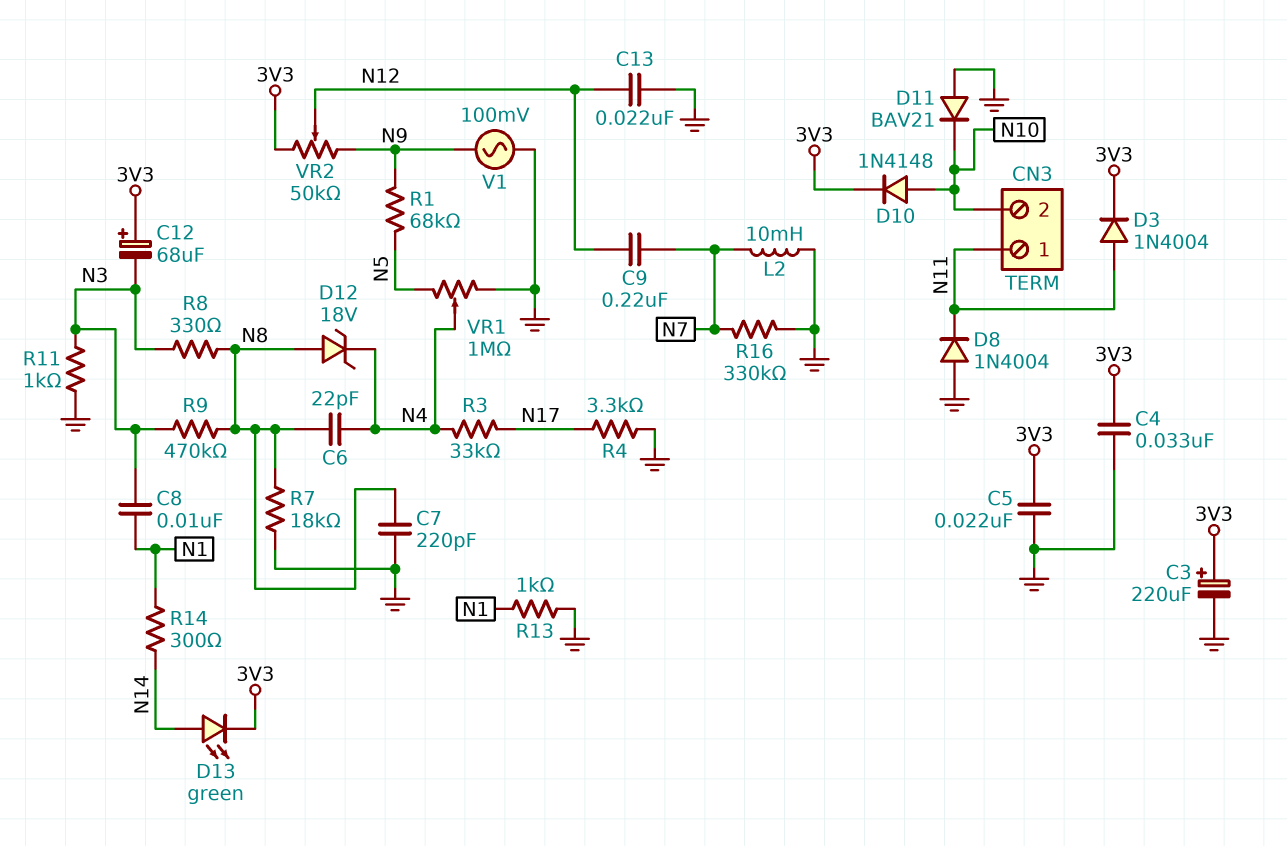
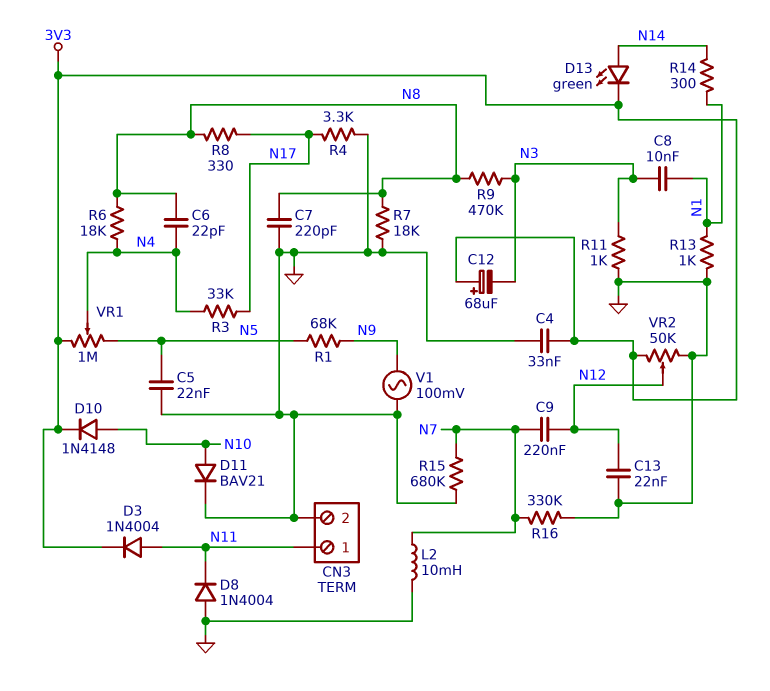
C3: 220uF (plus 3V3, minus GND) -> none
C5: 22nF (3V3, GND) -> 22nF (GND, N5)
CN3 pin 2: N10 -> GND
D11: diode BAV21 (A GND, K N10) -> diode BAV21 (A N10, K GND)
D12: zener 18V (A N8, K N4) -> none
R6: none -> 18k (N4, N8)
R8: 330 (N3, N8) -> 330 (N8, N17)
R15: none -> 680k (GND, N7)
VR1: 1M (GND, N5, wiper N4) -> 1M (3V3, N5, wiper N4)
VR2: 50k (3V3, N9, wiper N12) -> 50k (3V3, GND, wiper N12)

